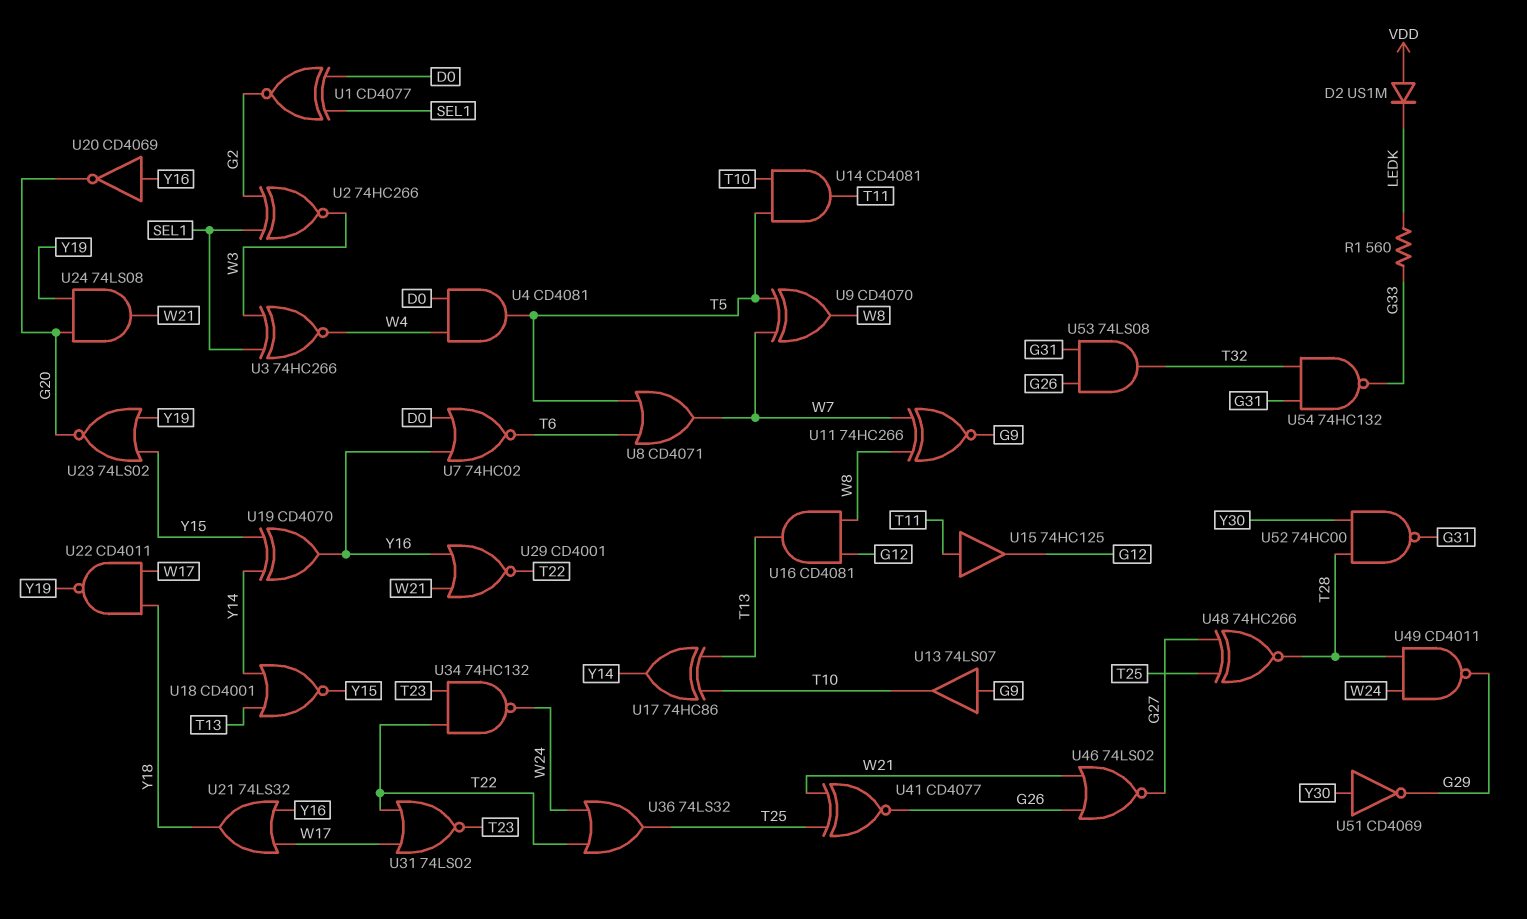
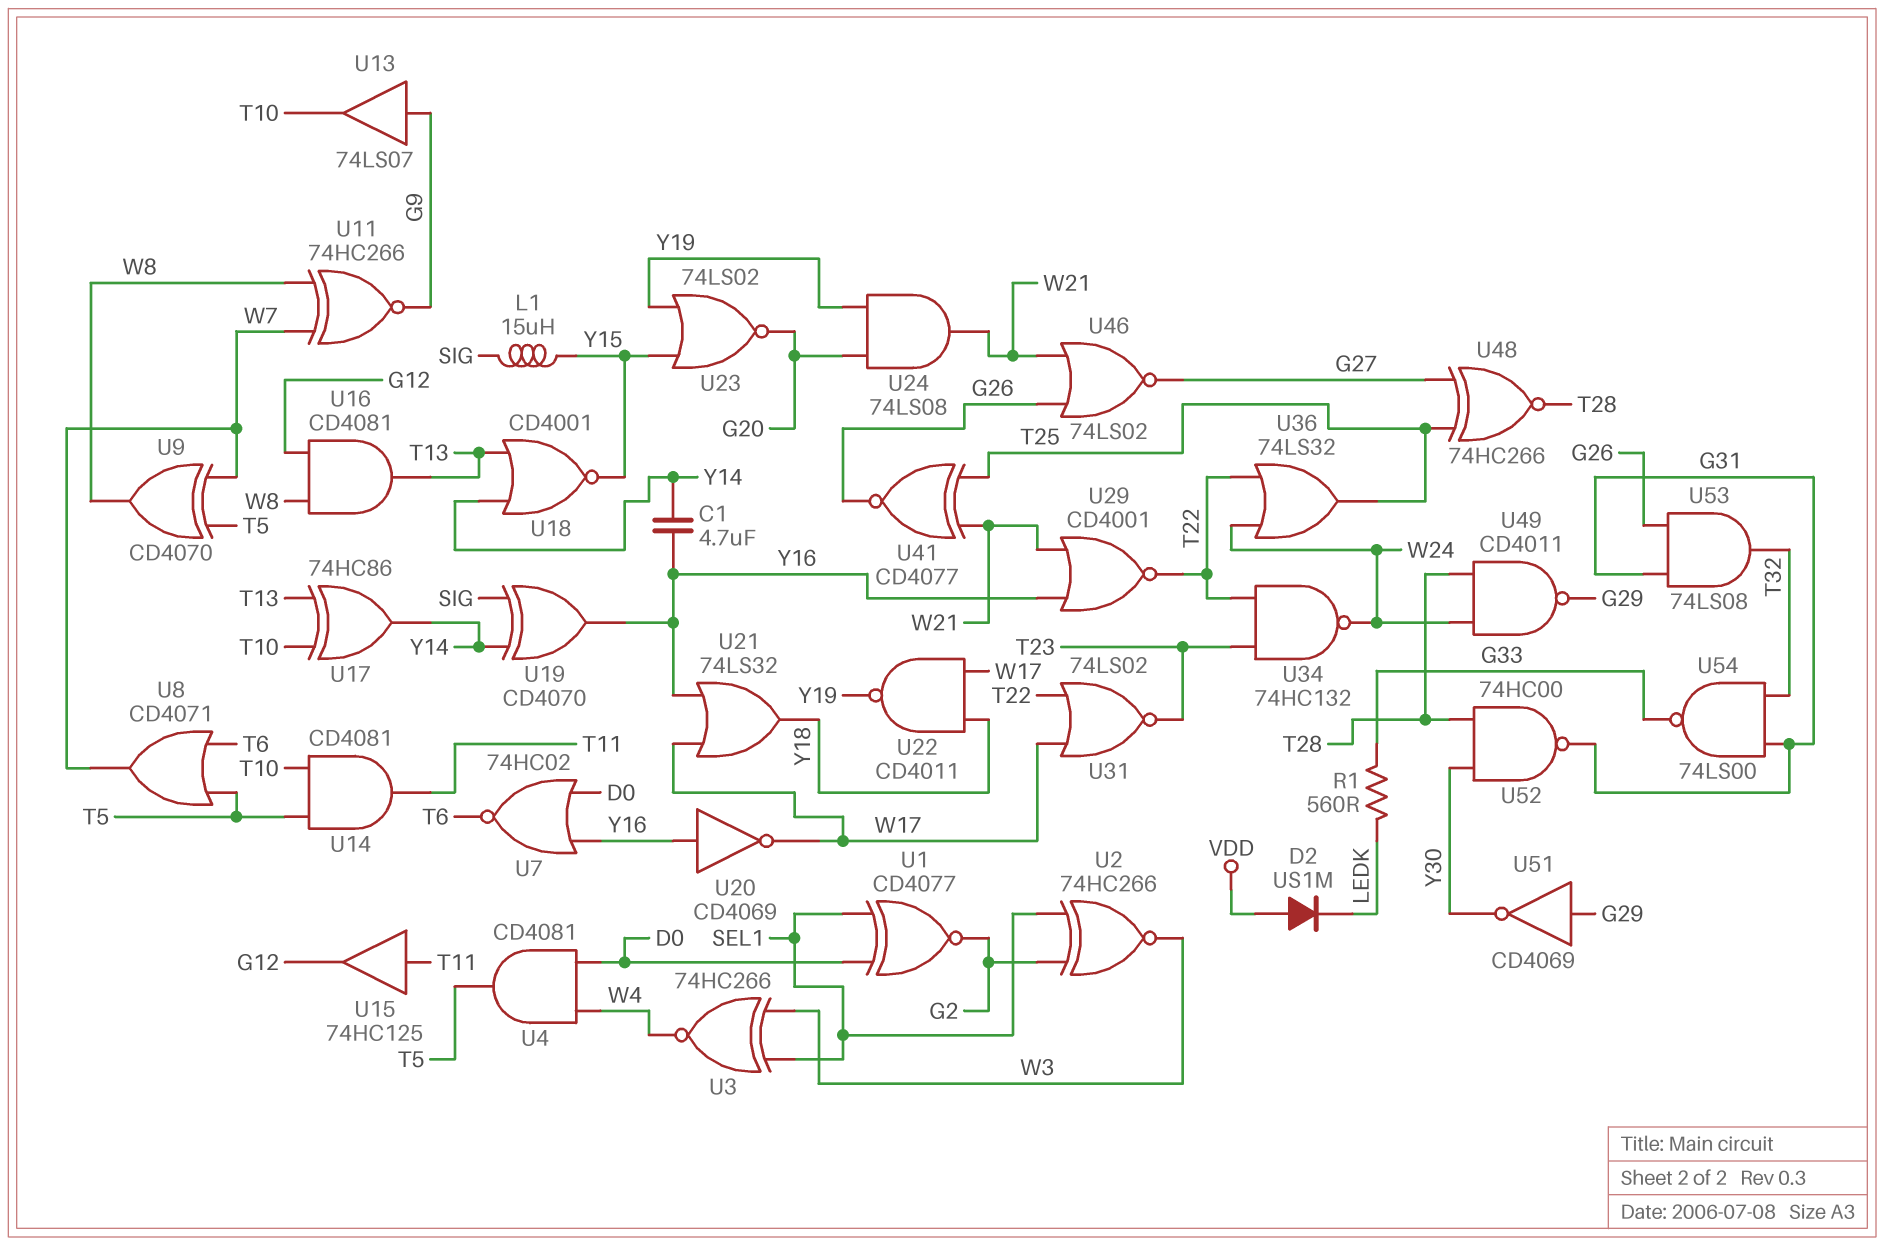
C1: none -> 4.7uF (Y14, Y16)
L1: none -> 15uH (SIG, Y15)
U19: XOR CD4070 (in Y14, in Y15, out Y16) -> XOR CD4070 (in SIG, in Y14, out Y16)
U20: NOT CD4069 (in Y16, out G20) -> NOT CD4069 (in Y16, out W17)
U51: NOT CD4069 (in Y30, out G29) -> NOT CD4069 (in G29, out Y30)
U54: NAND 74HC132 (in G31, in T32, out G33) -> NAND 74LS00 (in G31, in T32, out G33)

